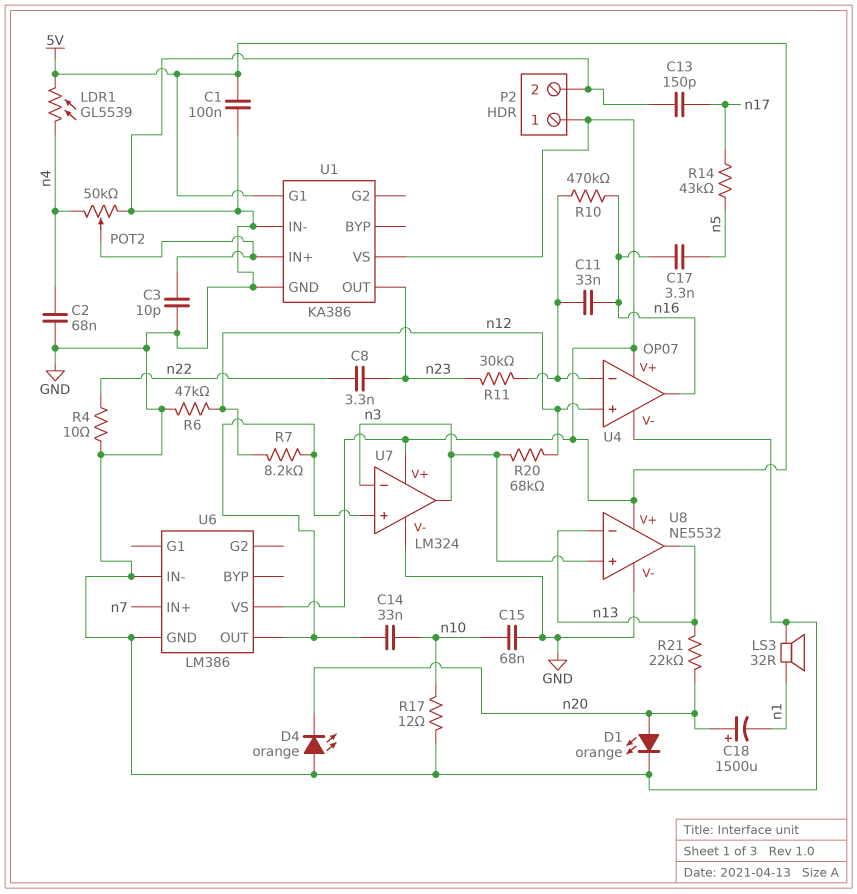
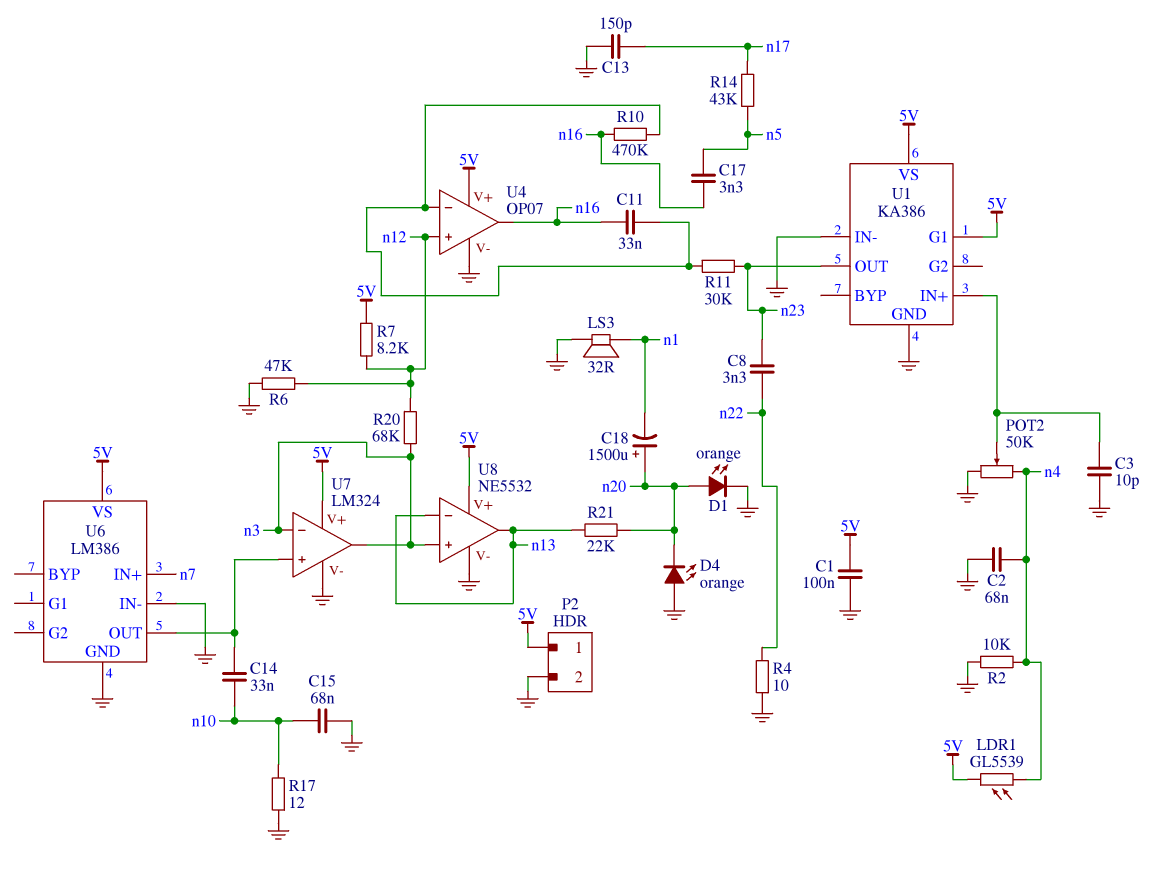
R2: none -> 10k (GND, n4)
R7: 8.2k (U6/OUT, n12) -> 8.2k (5V, n12)

